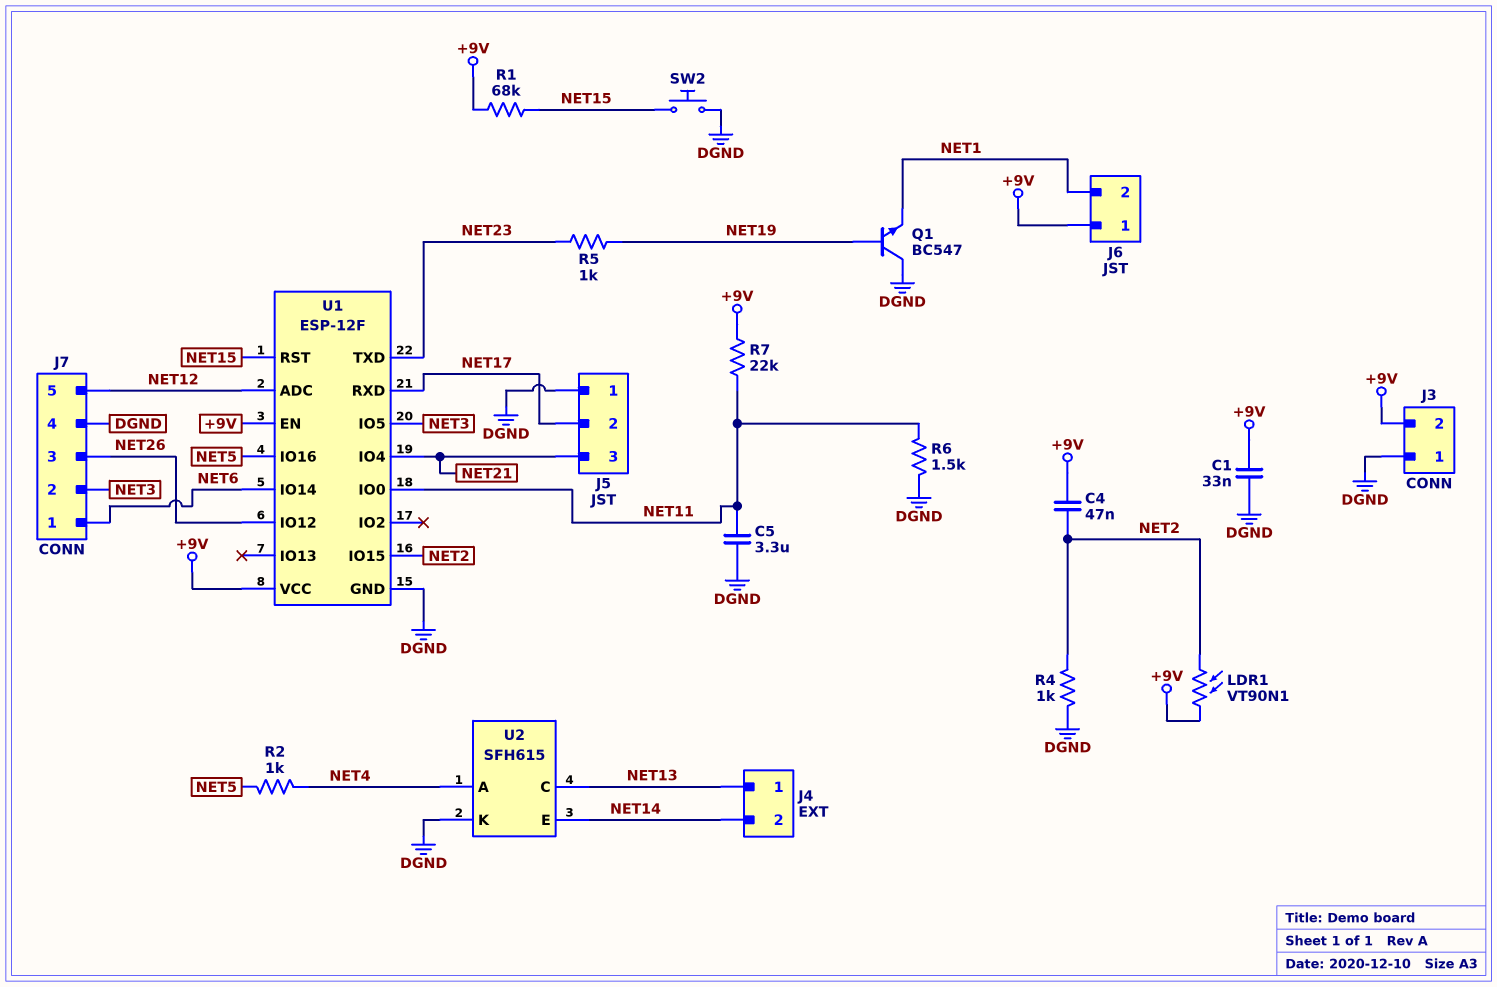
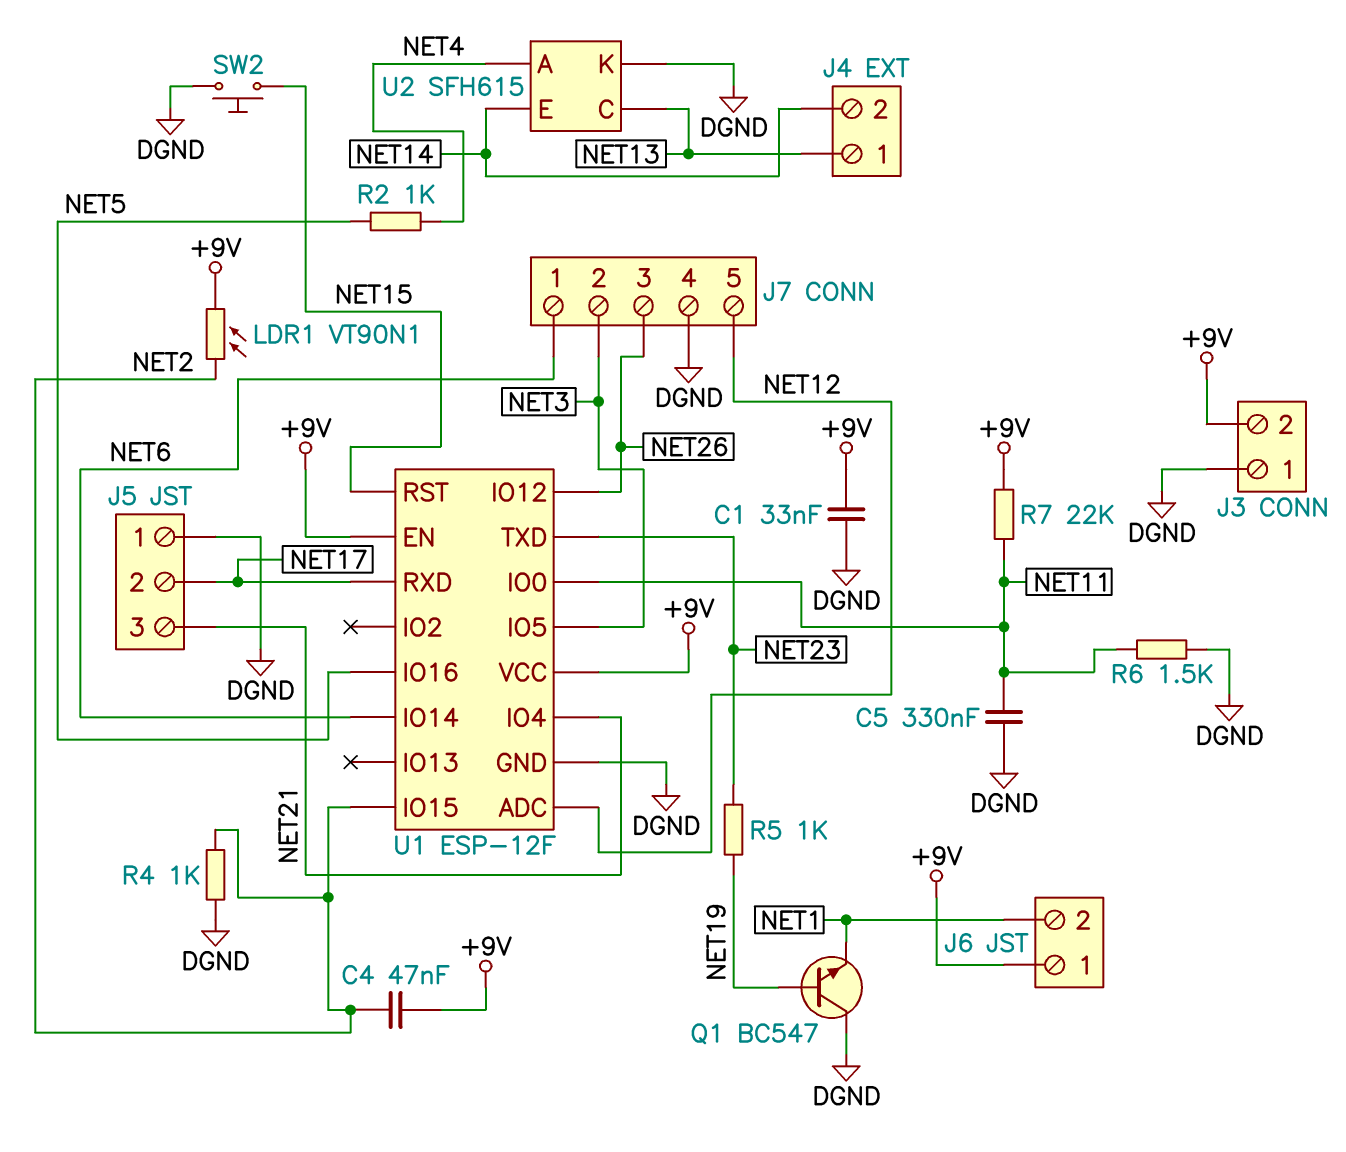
C5: 3.3uF (DGND, NET11) -> 330nF (DGND, NET11)
R1: 68k (+9V, NET15) -> none

